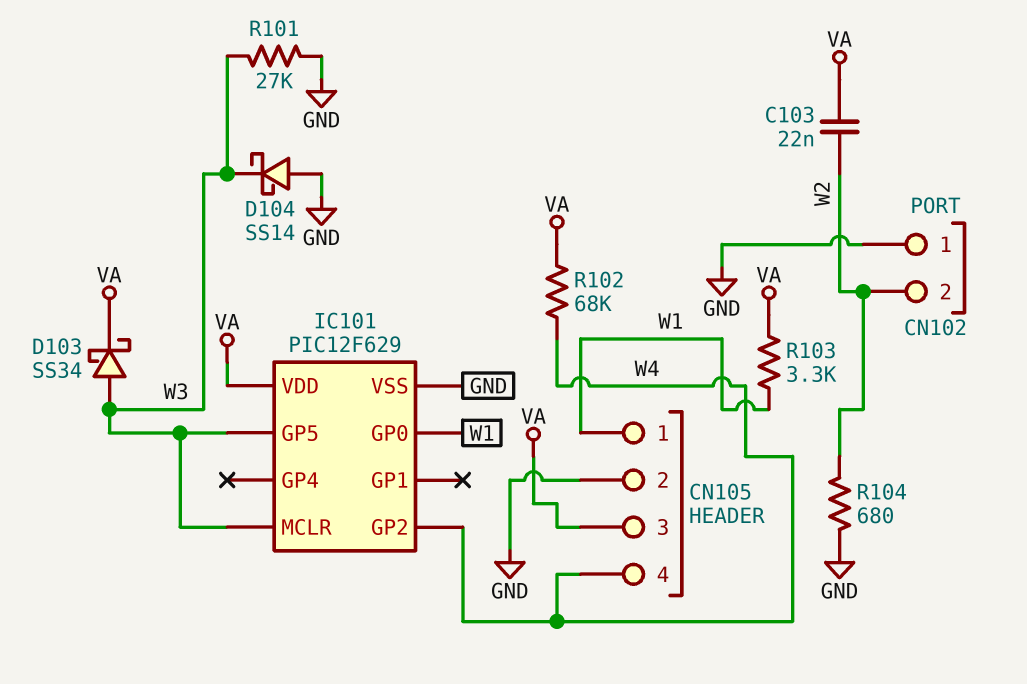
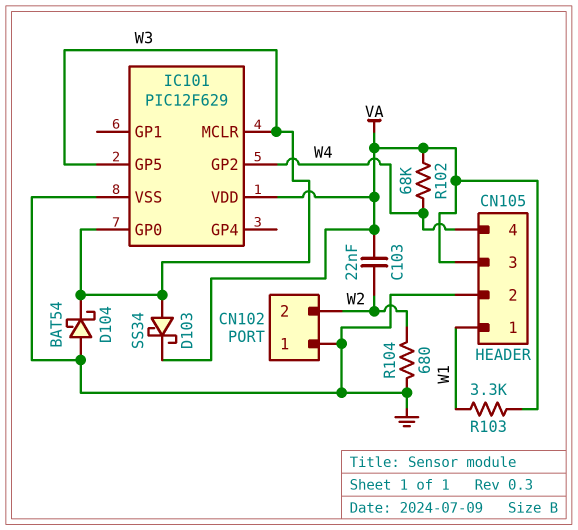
D104: schottky SS14 (A GND, K W3) -> schottky BAT54 (A GND, K W3)
IC101 pin GP0: W1 -> W3
R101: 27k (GND, W3) -> none

